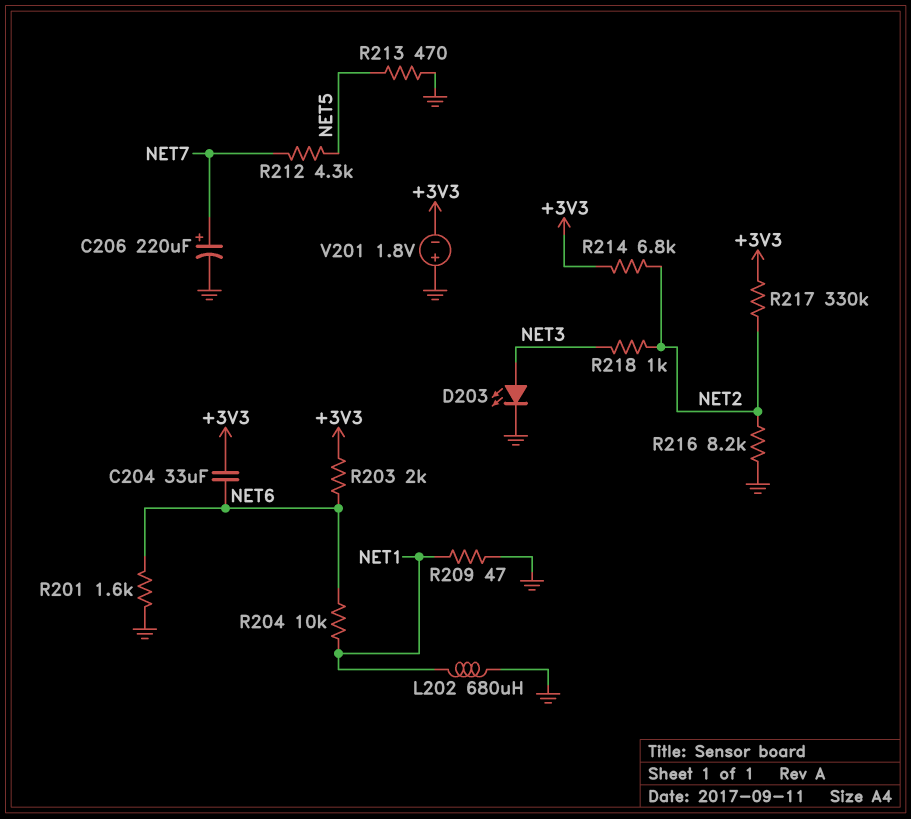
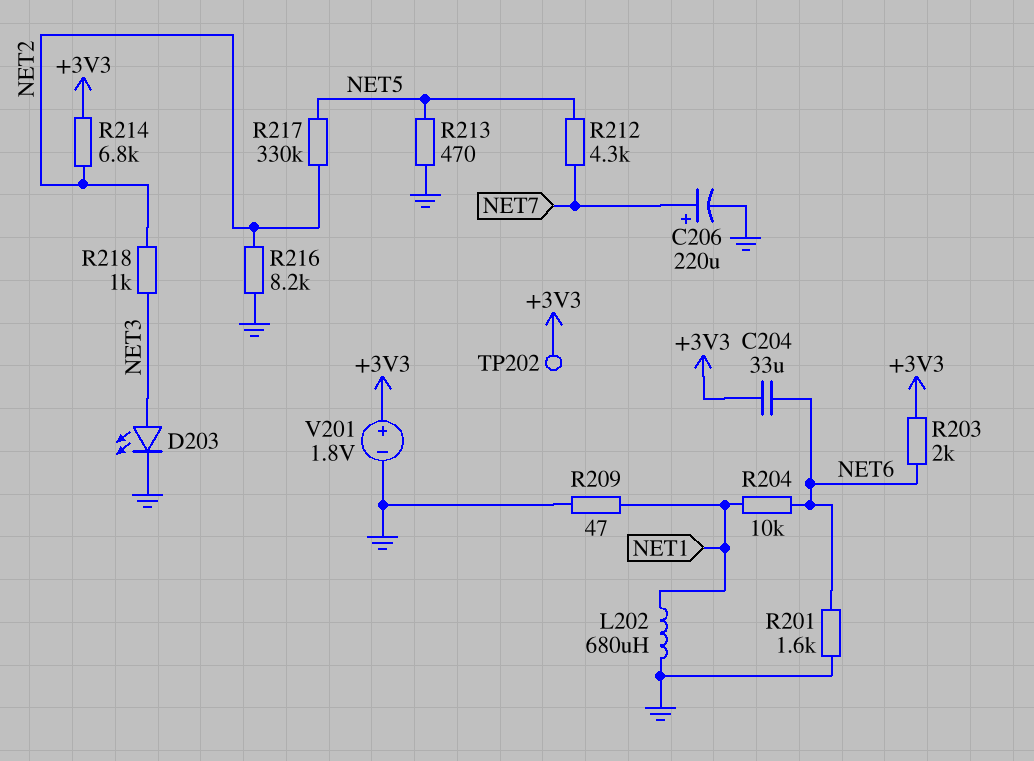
R217: 330k (+3V3, NET2) -> 330k (NET2, NET5)
TP202: none -> test point (+3V3)
V201: 1.8V (plus GND, minus +3V3) -> 1.8V (plus +3V3, minus GND)

